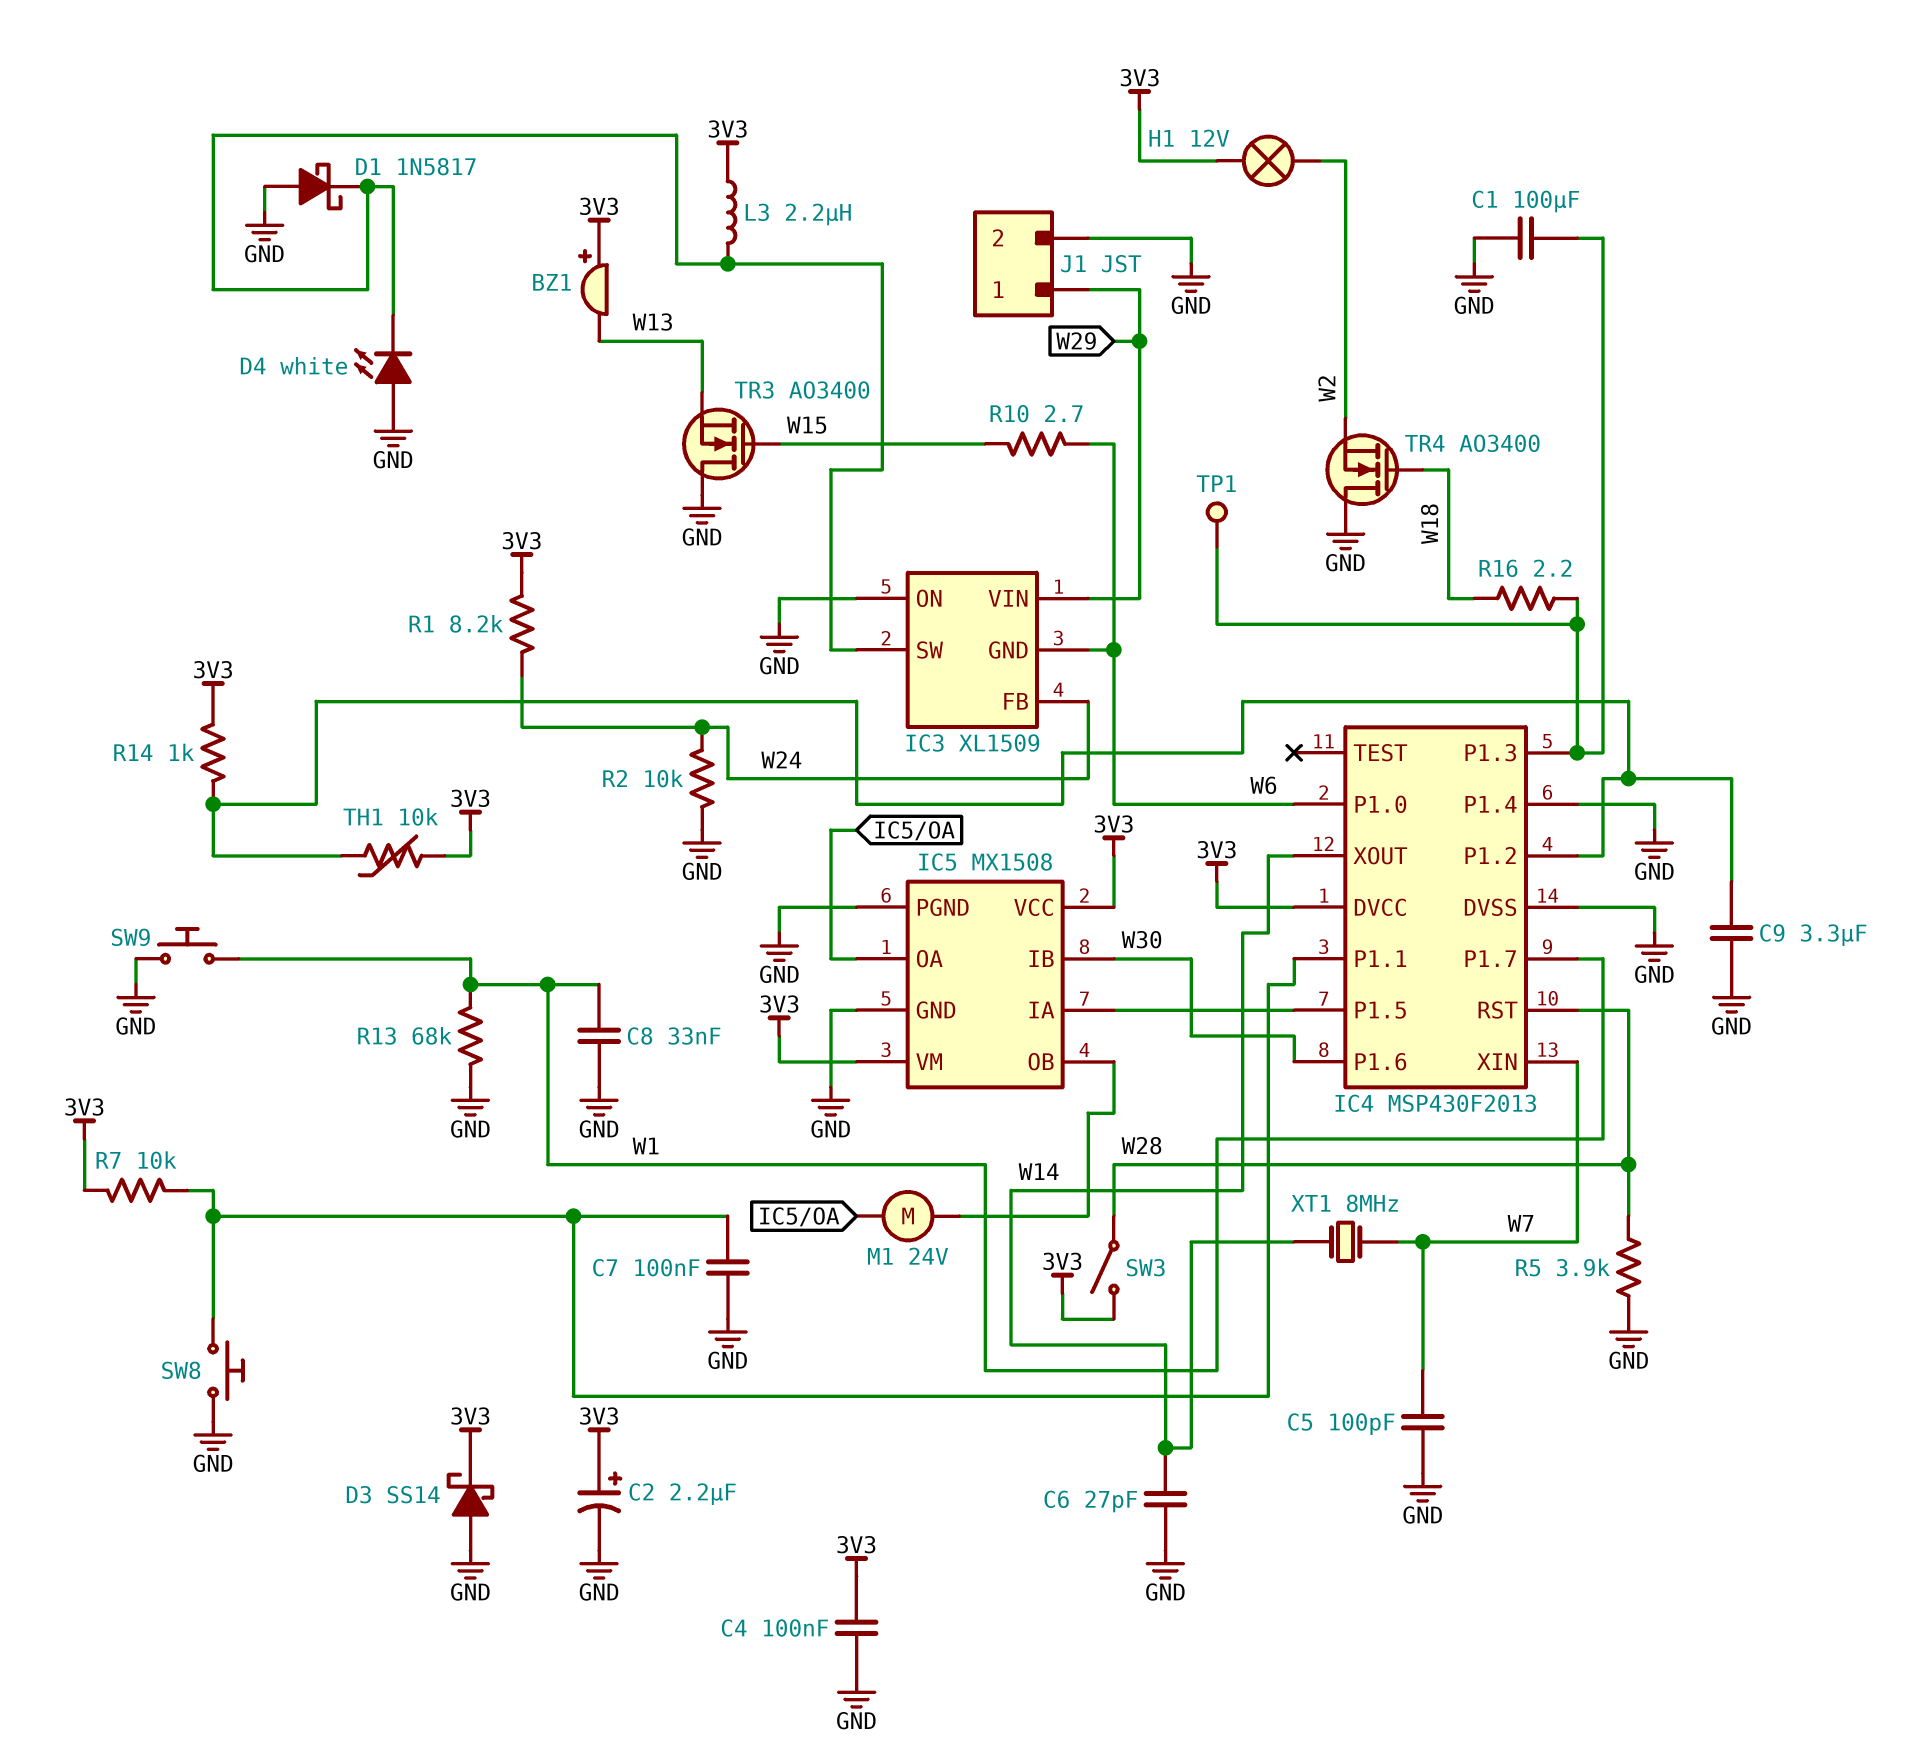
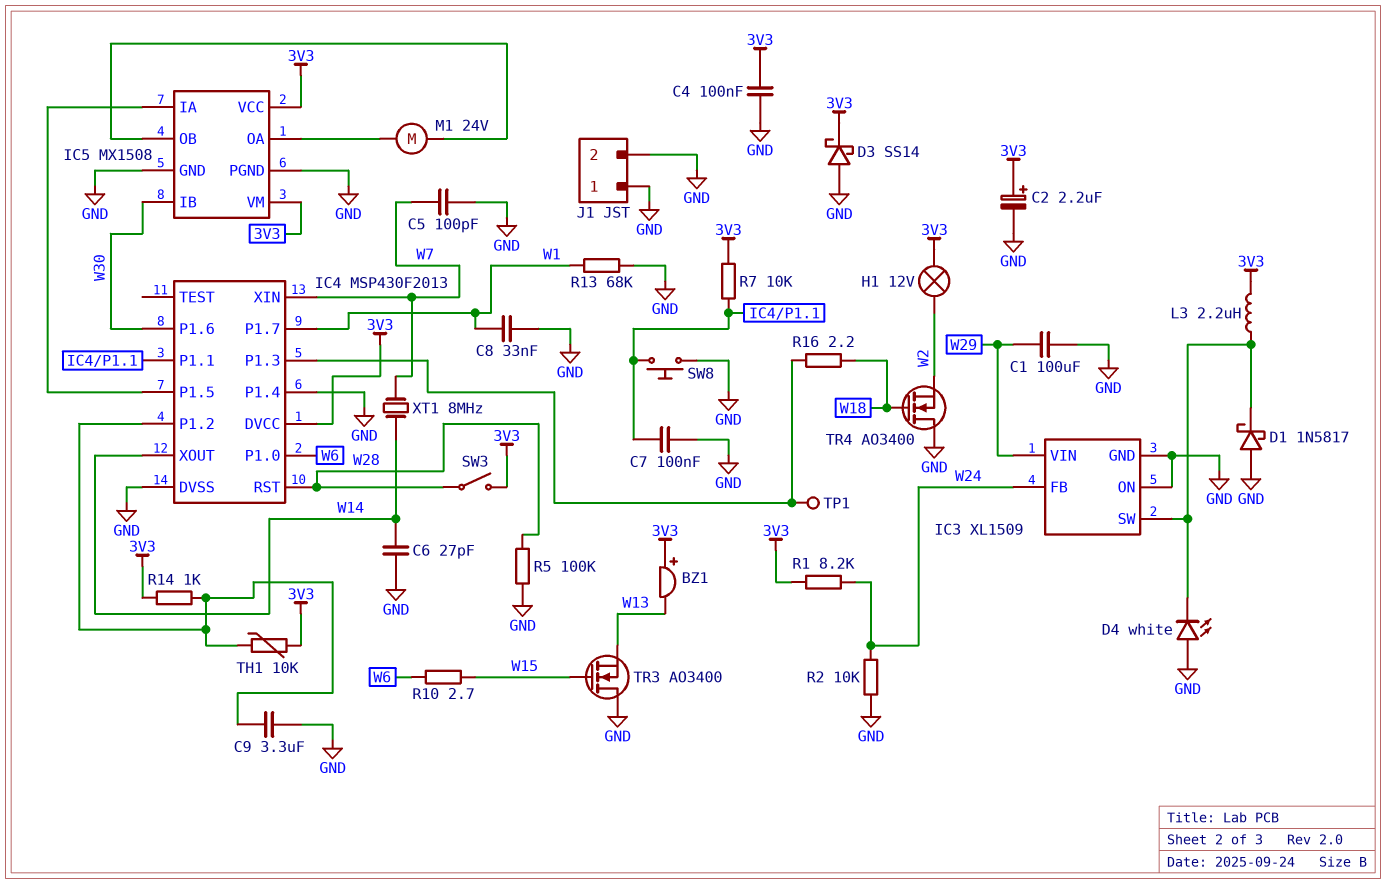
C1: 100uF (GND, IC4/P1.3) -> 100uF (GND, W29)
IC3 pin GND: W6 -> GND
J1 pin 1: W29 -> GND
R5: 3.9k (GND, W28) -> 100k (GND, W28)
SW9: button (GND, W1) -> none

